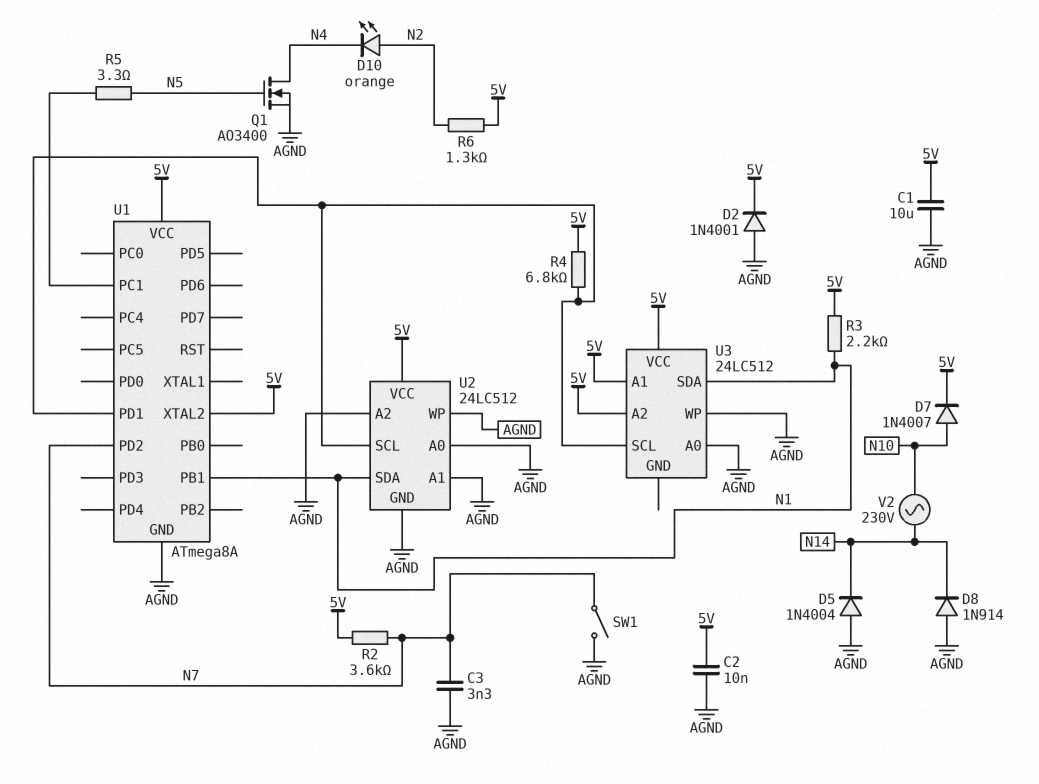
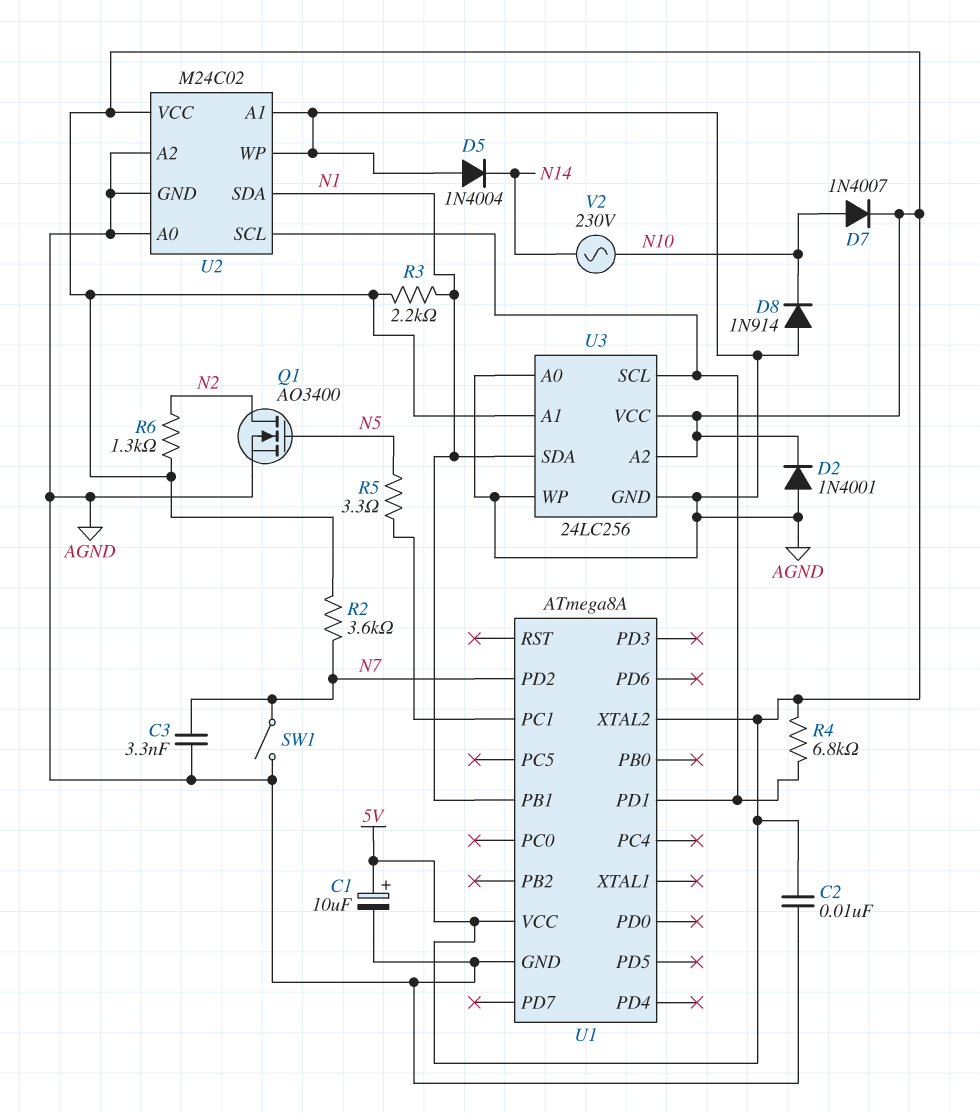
C1: 10uF (5V, AGND) -> 10uF (plus 5V, minus AGND)
D8: diode 1N914 (A AGND, K N14) -> diode 1N914 (A AGND, K N10)
D10: LED orange (A N2, K N4) -> none
Q1: NMOS AO3400 (G N5, D N4, S AGND) -> NMOS AO3400 (G N5, D N2, S AGND)
U2: 24LC512 -> M24C02
U3: 24LC512 -> 24LC256
U3 pin GND: none -> AGND

